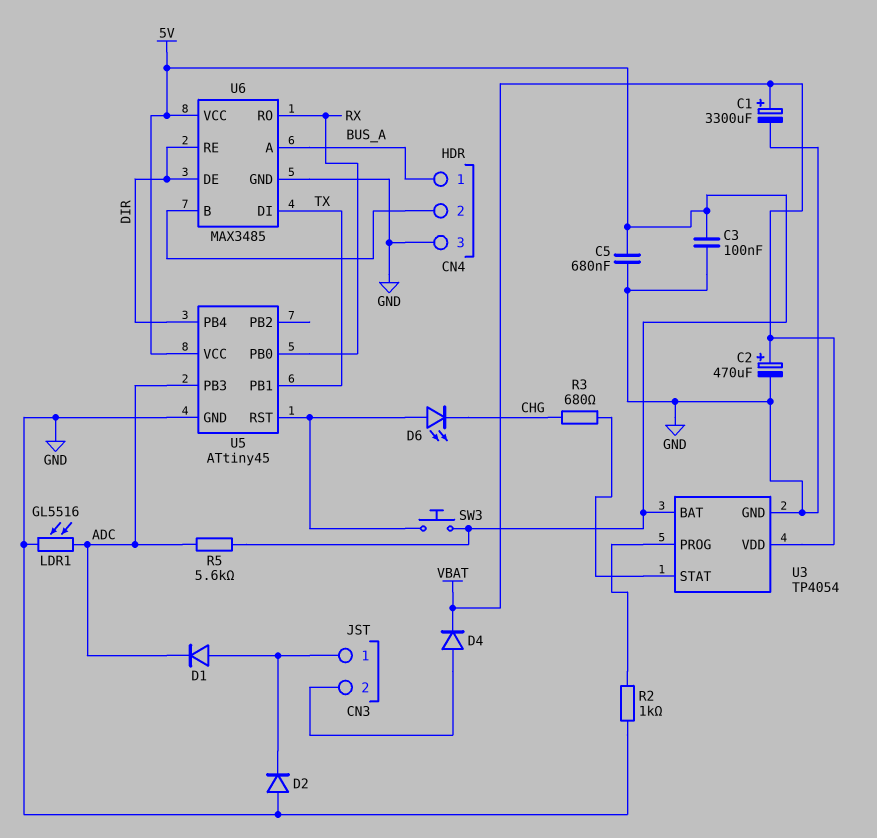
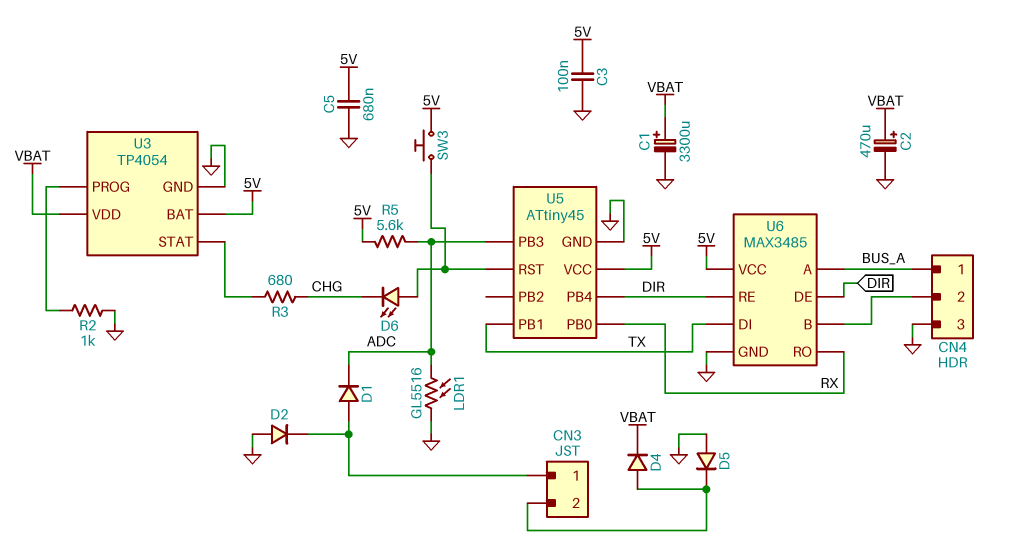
D5: none -> diode (A GND, K CN3/2)

